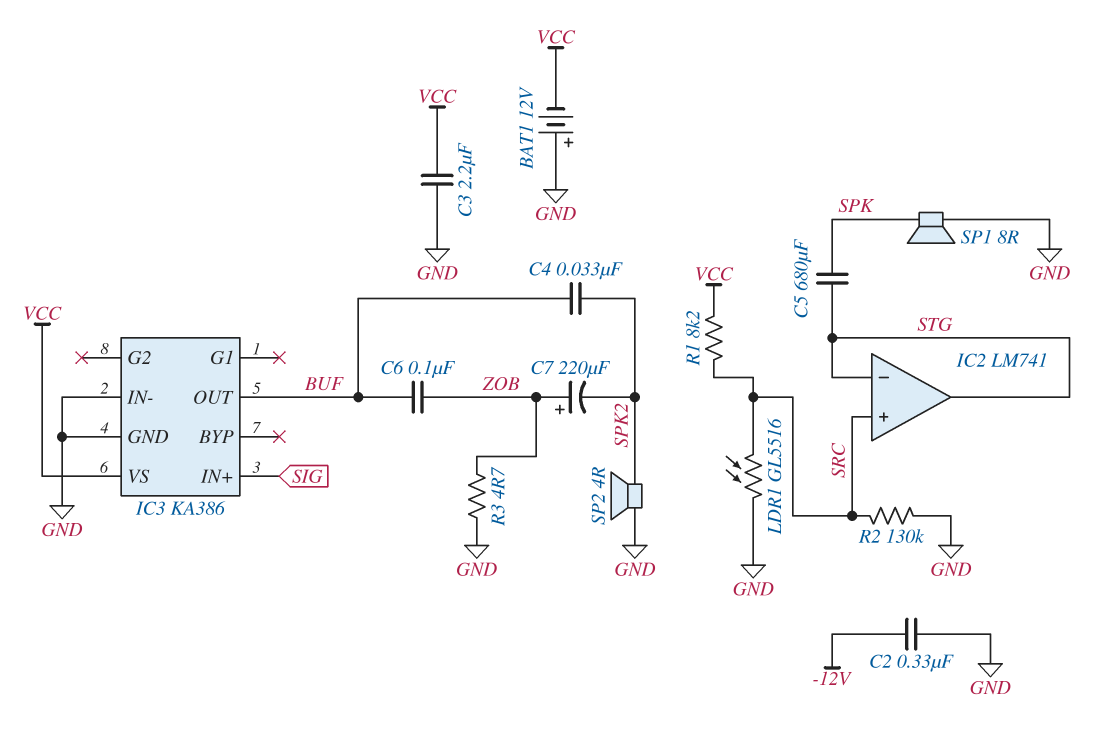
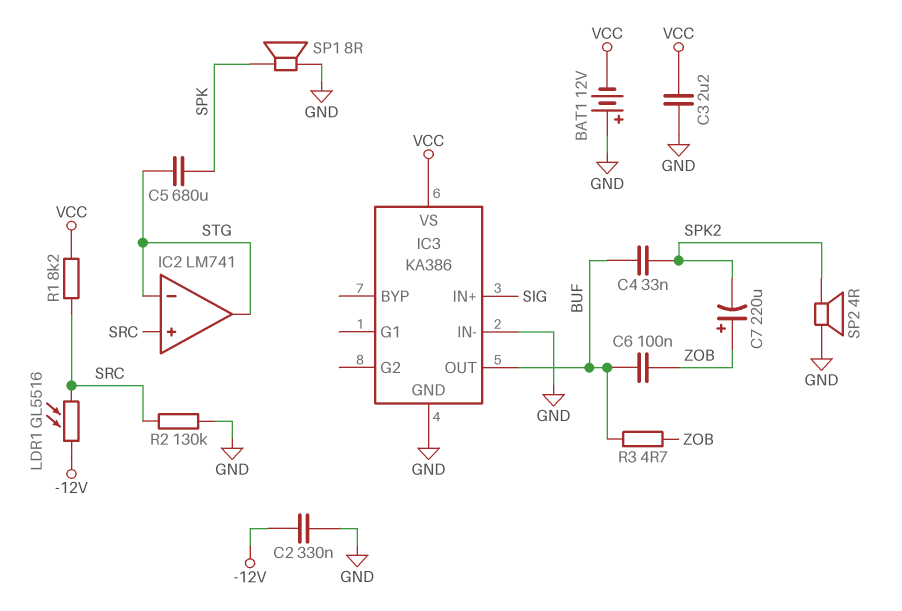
LDR1: GL5516 (GND, SRC) -> GL5516 (-12V, SRC)
R3: 4.7 (GND, ZOB) -> 4.7 (BUF, ZOB)

